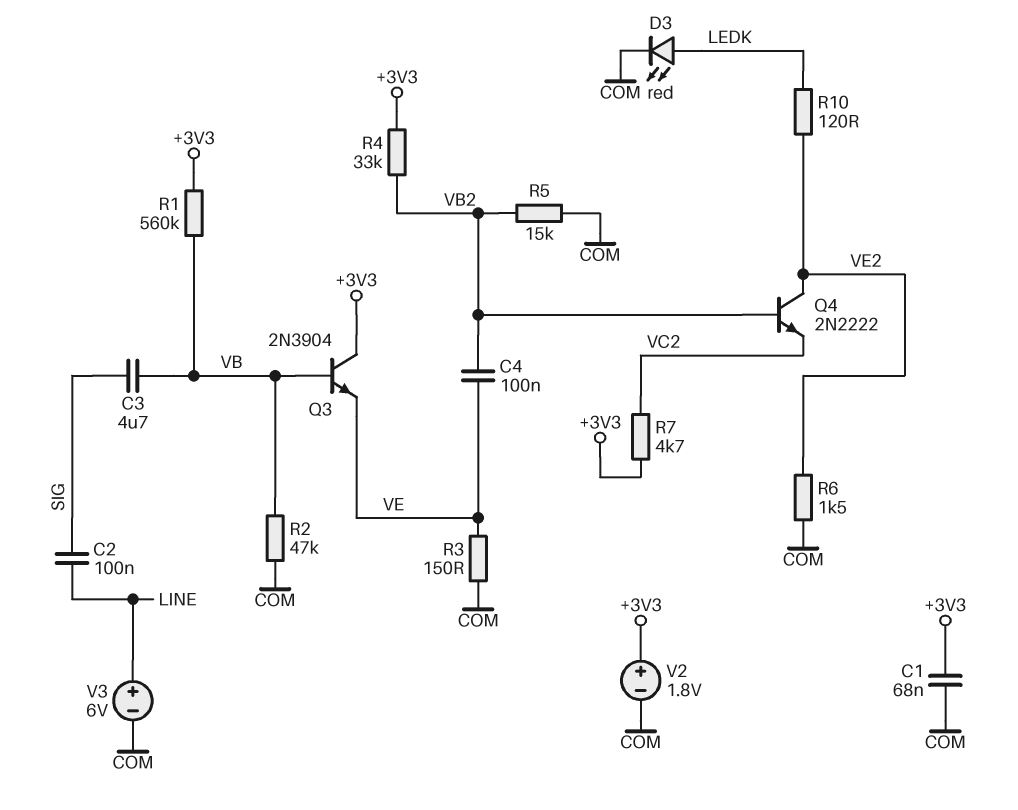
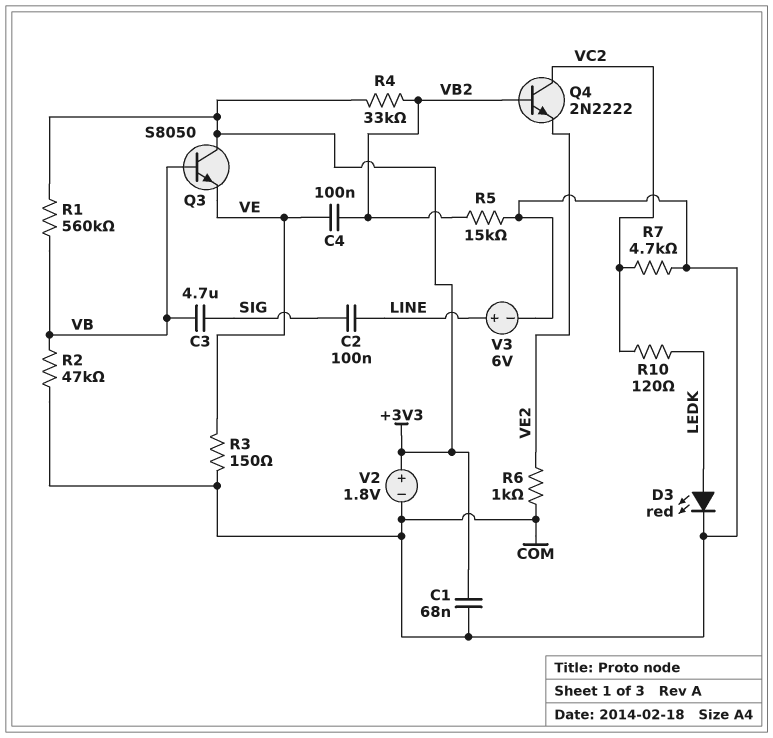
Q3: NPN 2N3904 (B VB, C +3V3, E VE) -> NPN S8050 (B VB, C +3V3, E VE)
Q4: NPN 2N2222 (B VB2, C VE2, E VC2) -> NPN 2N2222 (B VB2, C VC2, E VE2)
R6: 1.5k (COM, VE2) -> 1k (COM, VE2)
R7: 4.7k (+3V3, VC2) -> 4.7k (COM, VC2)
R10: 120 (LEDK, VE2) -> 120 (LEDK, VC2)

